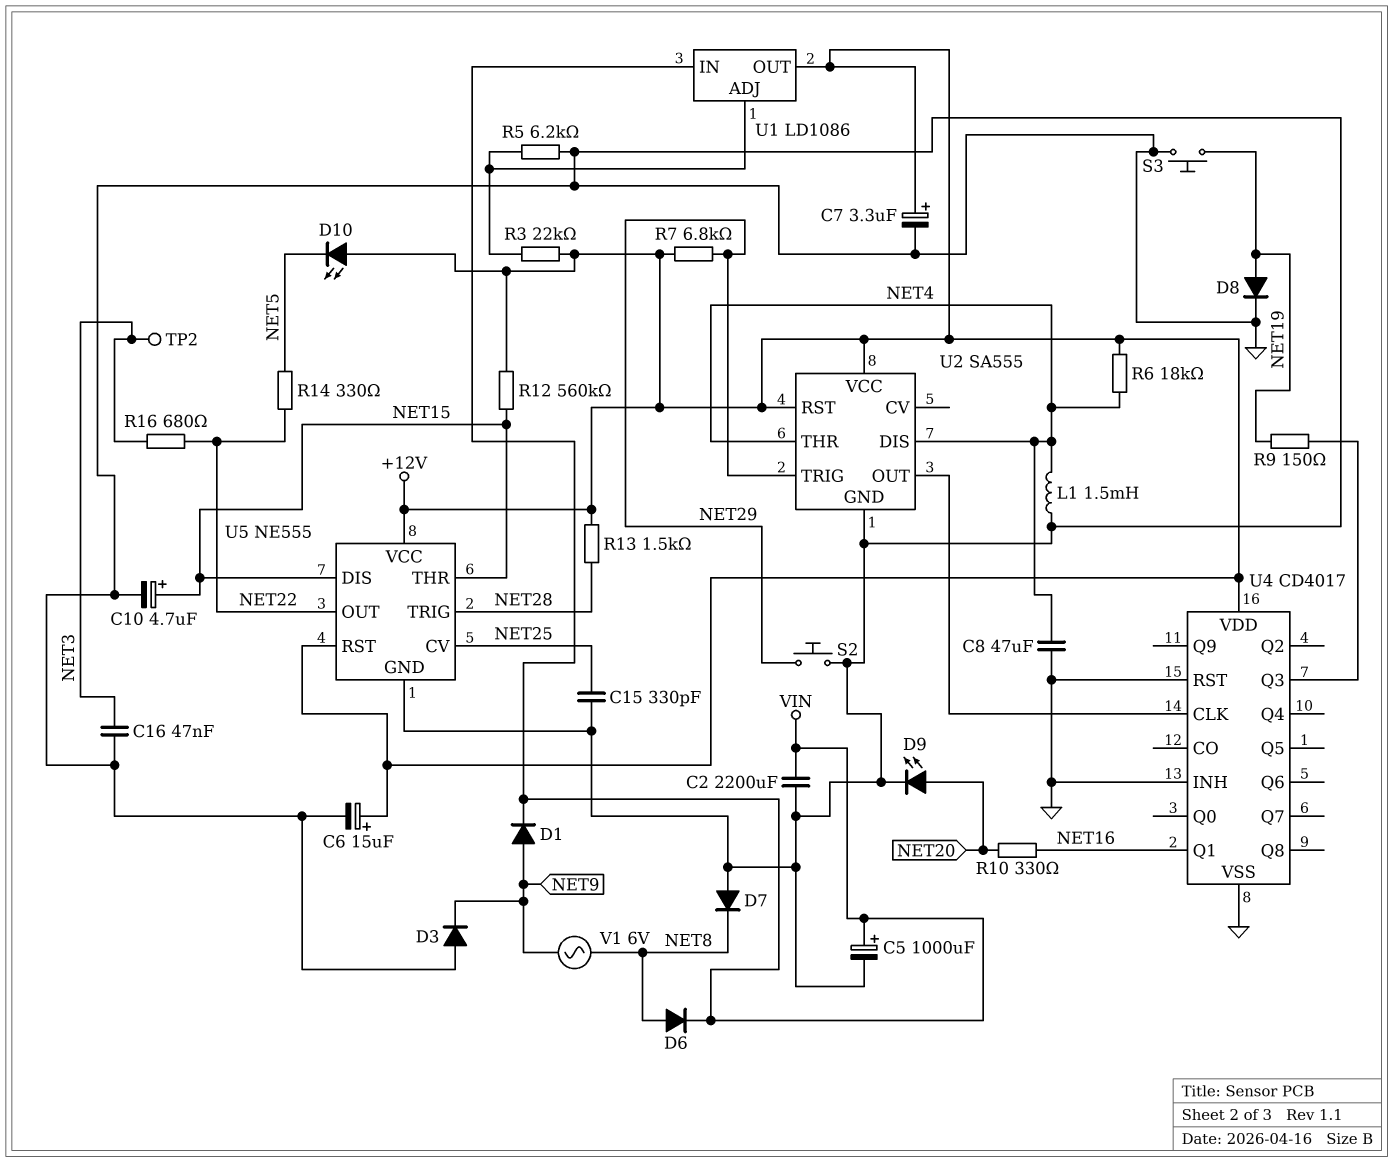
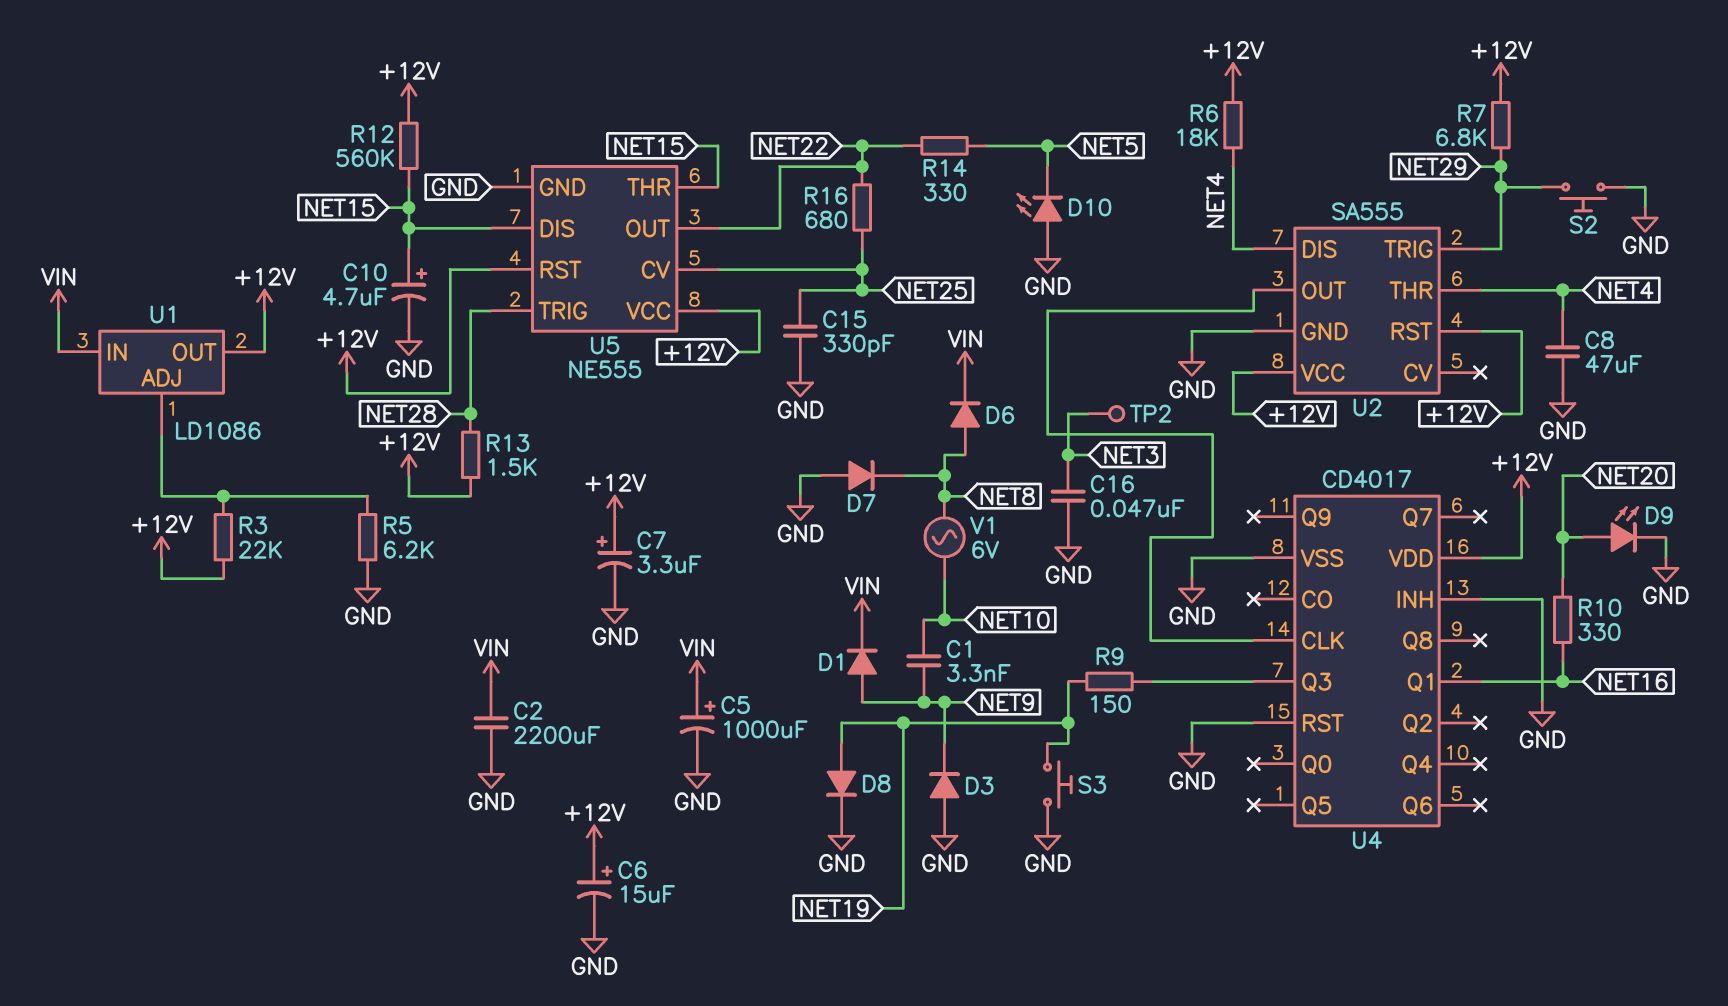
C1: none -> 3.3nF (NET9, NET10)
D10: LED (A +12V, K NET5) -> LED (A GND, K NET5)
L1: 1.5mH (GND, NET4) -> none
R16: 680 (NET3, NET22) -> 680 (NET22, NET25)
V1: AC 6V (NET8, NET9) -> AC 6V (NET8, NET10)

